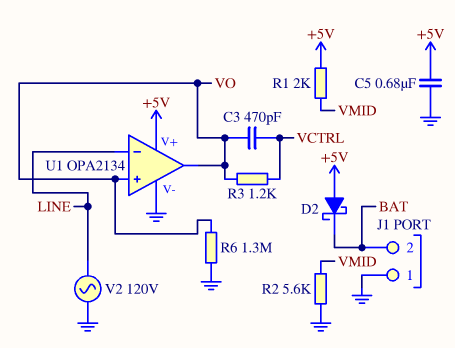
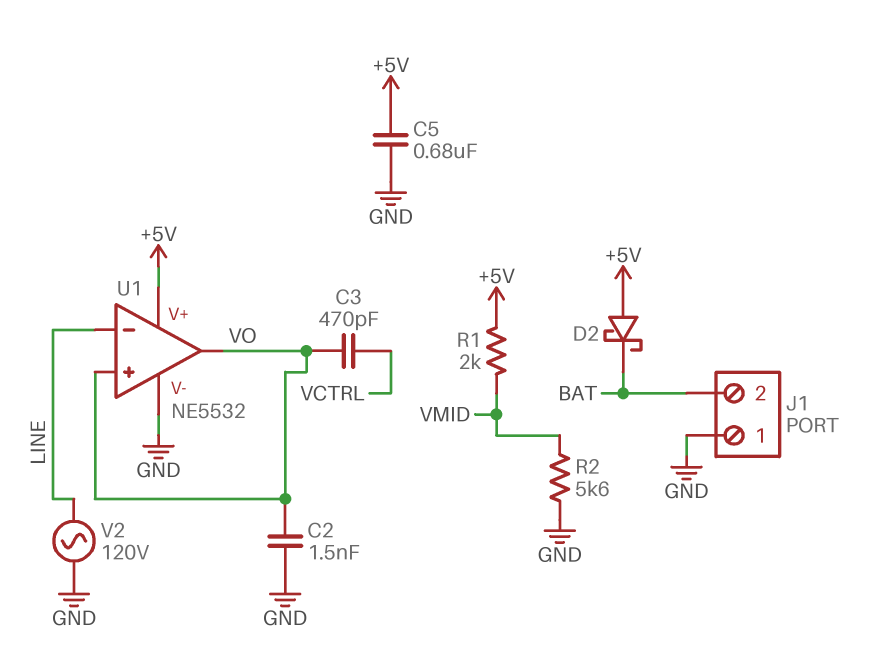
C2: none -> 1.5nF (GND, VO)
R3: 1.2k (VCTRL, VO) -> none
R6: 1.3M (GND, VO) -> none
U1: OPA2134 -> NE5532

